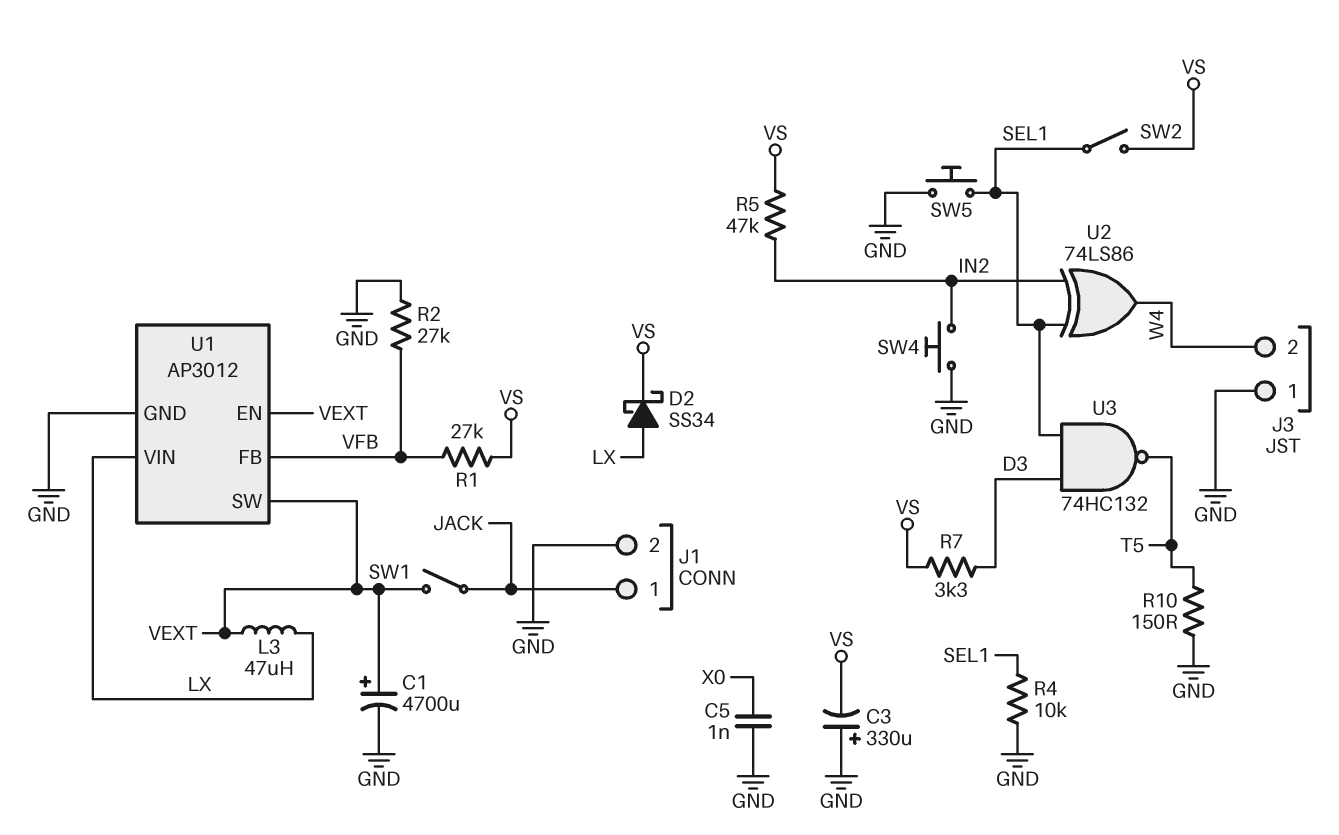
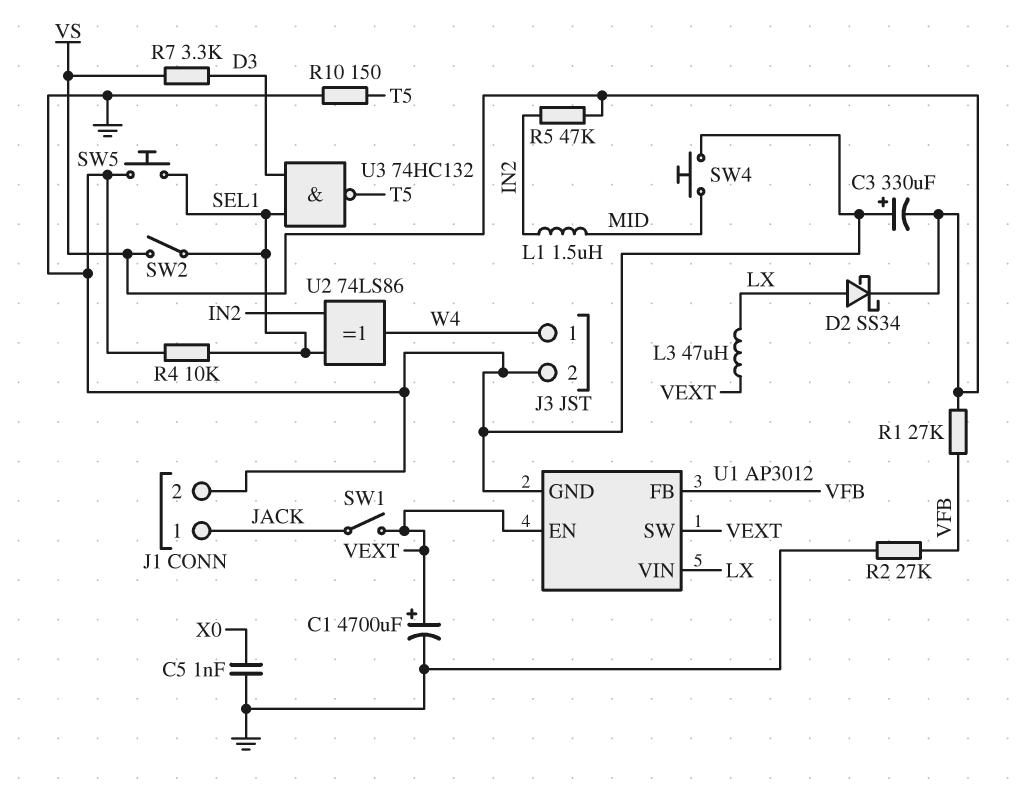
J3 pin 1: GND -> W4
J3 pin 2: W4 -> GND
L1: none -> 1.5uH (IN2, MID)
SW4: button (GND, IN2) -> button (GND, MID)

